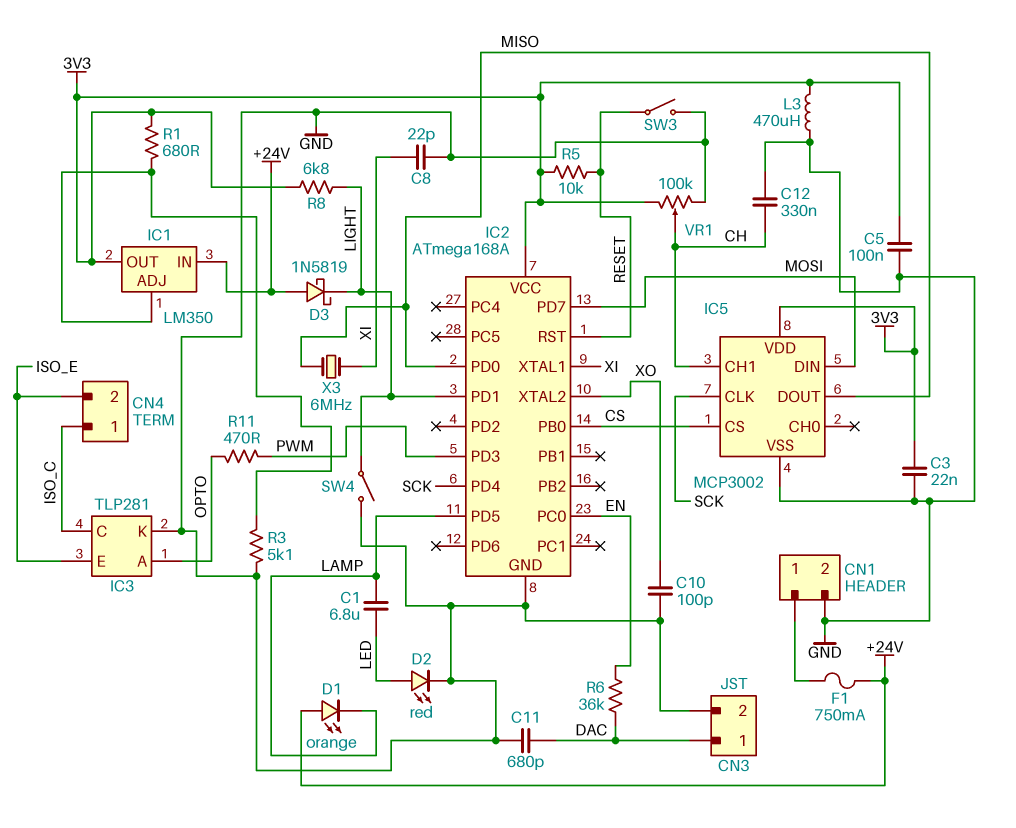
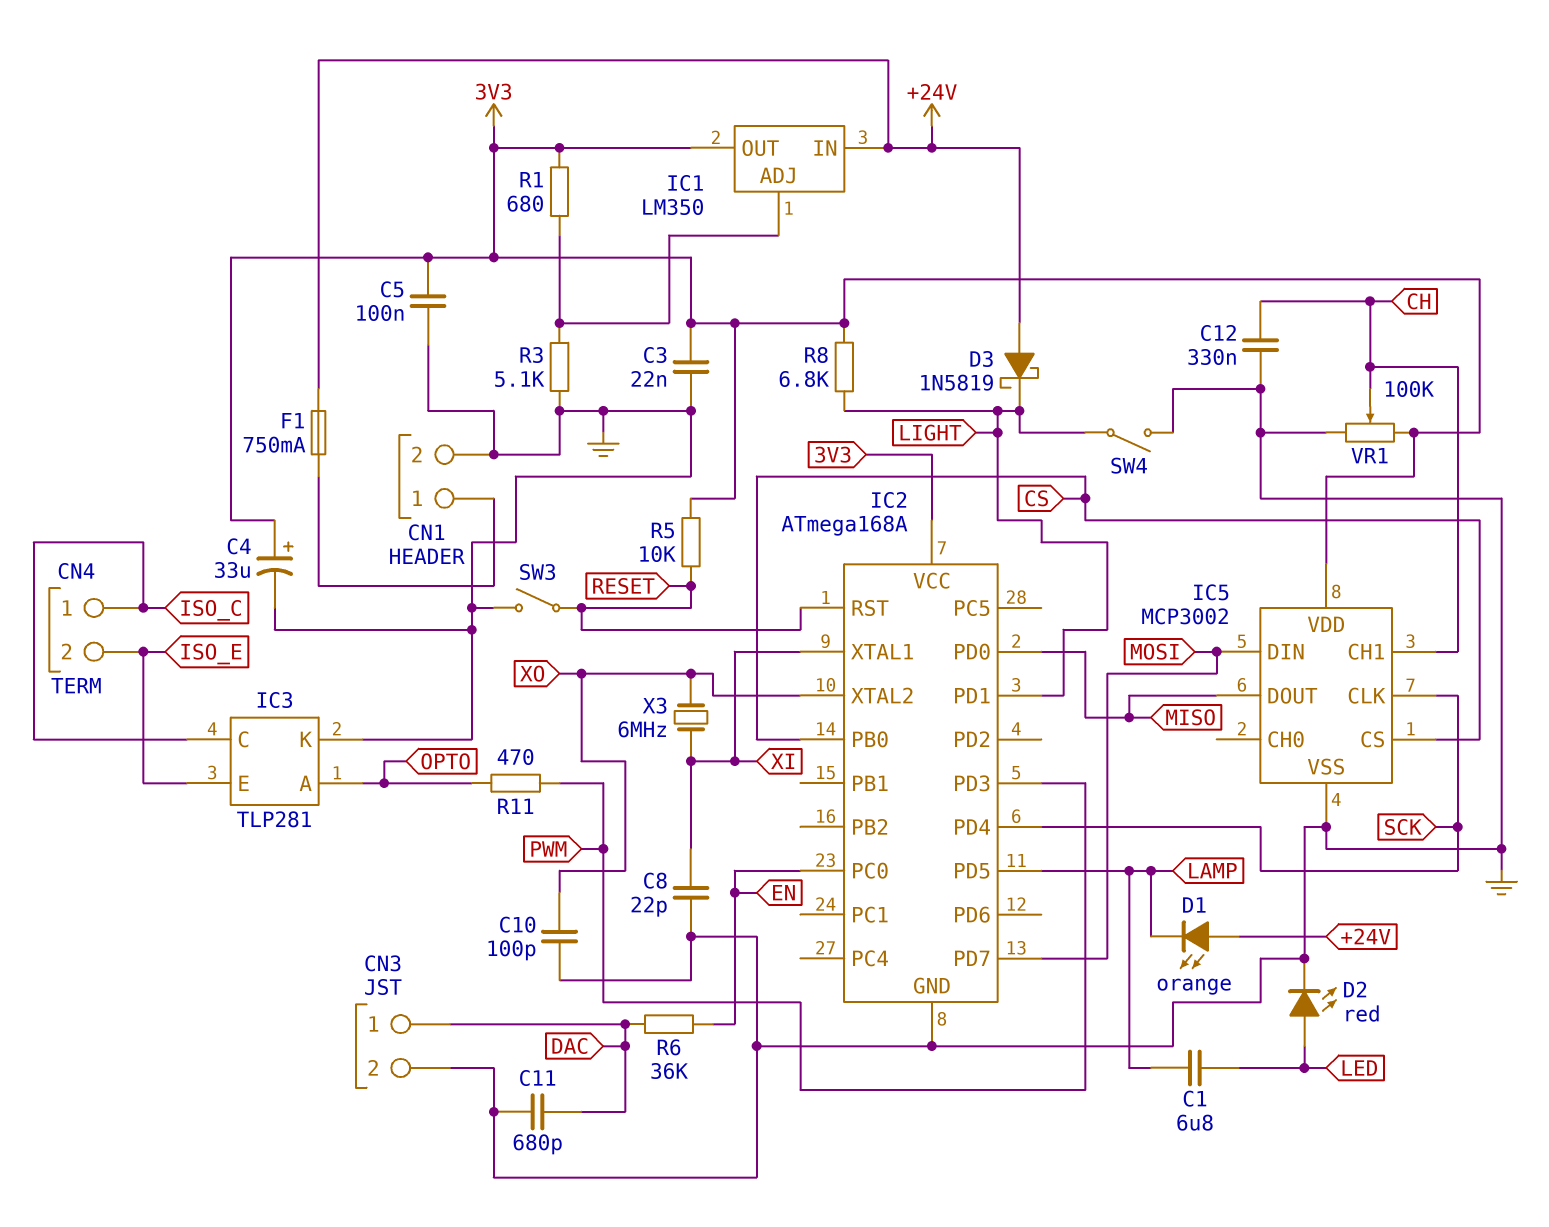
C4: none -> 33uF (plus 3V3, minus GND)
L3: 470uH (3V3, GND) -> none
X3: 6MHz (MISO, XI) -> 6MHz (XI, XO)

